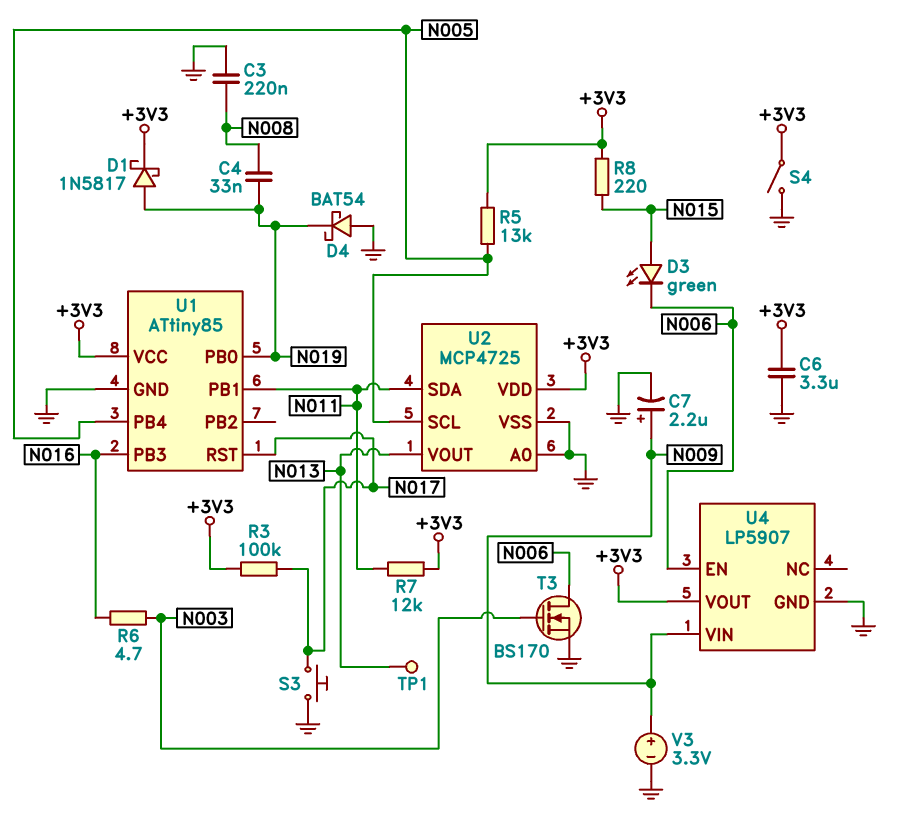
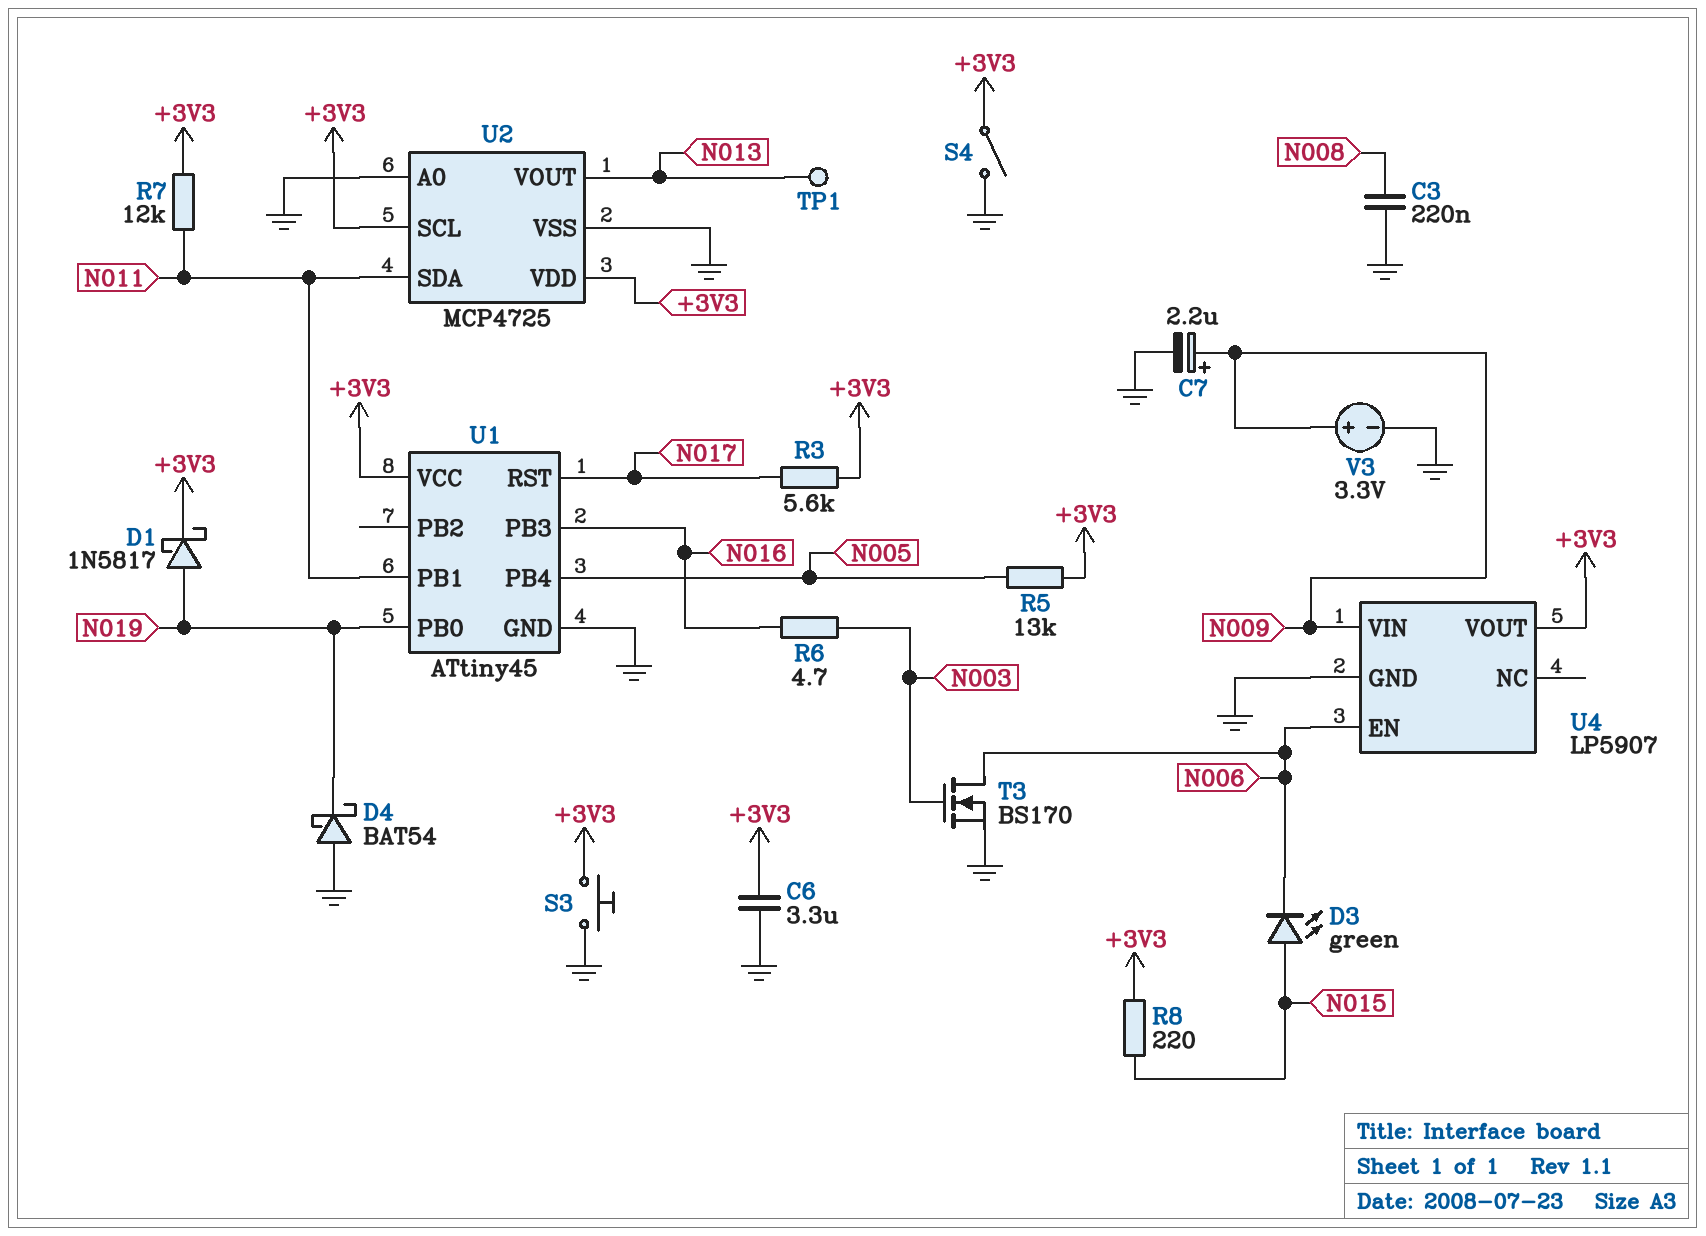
C4: 33nF (N008, N019) -> none
R3: 100k (+3V3, N017) -> 5.6k (+3V3, N017)
S3: button (GND, N017) -> button (+3V3, GND)
U1: ATtiny85 -> ATtiny45
U2 pin SCL: N005 -> +3V3

